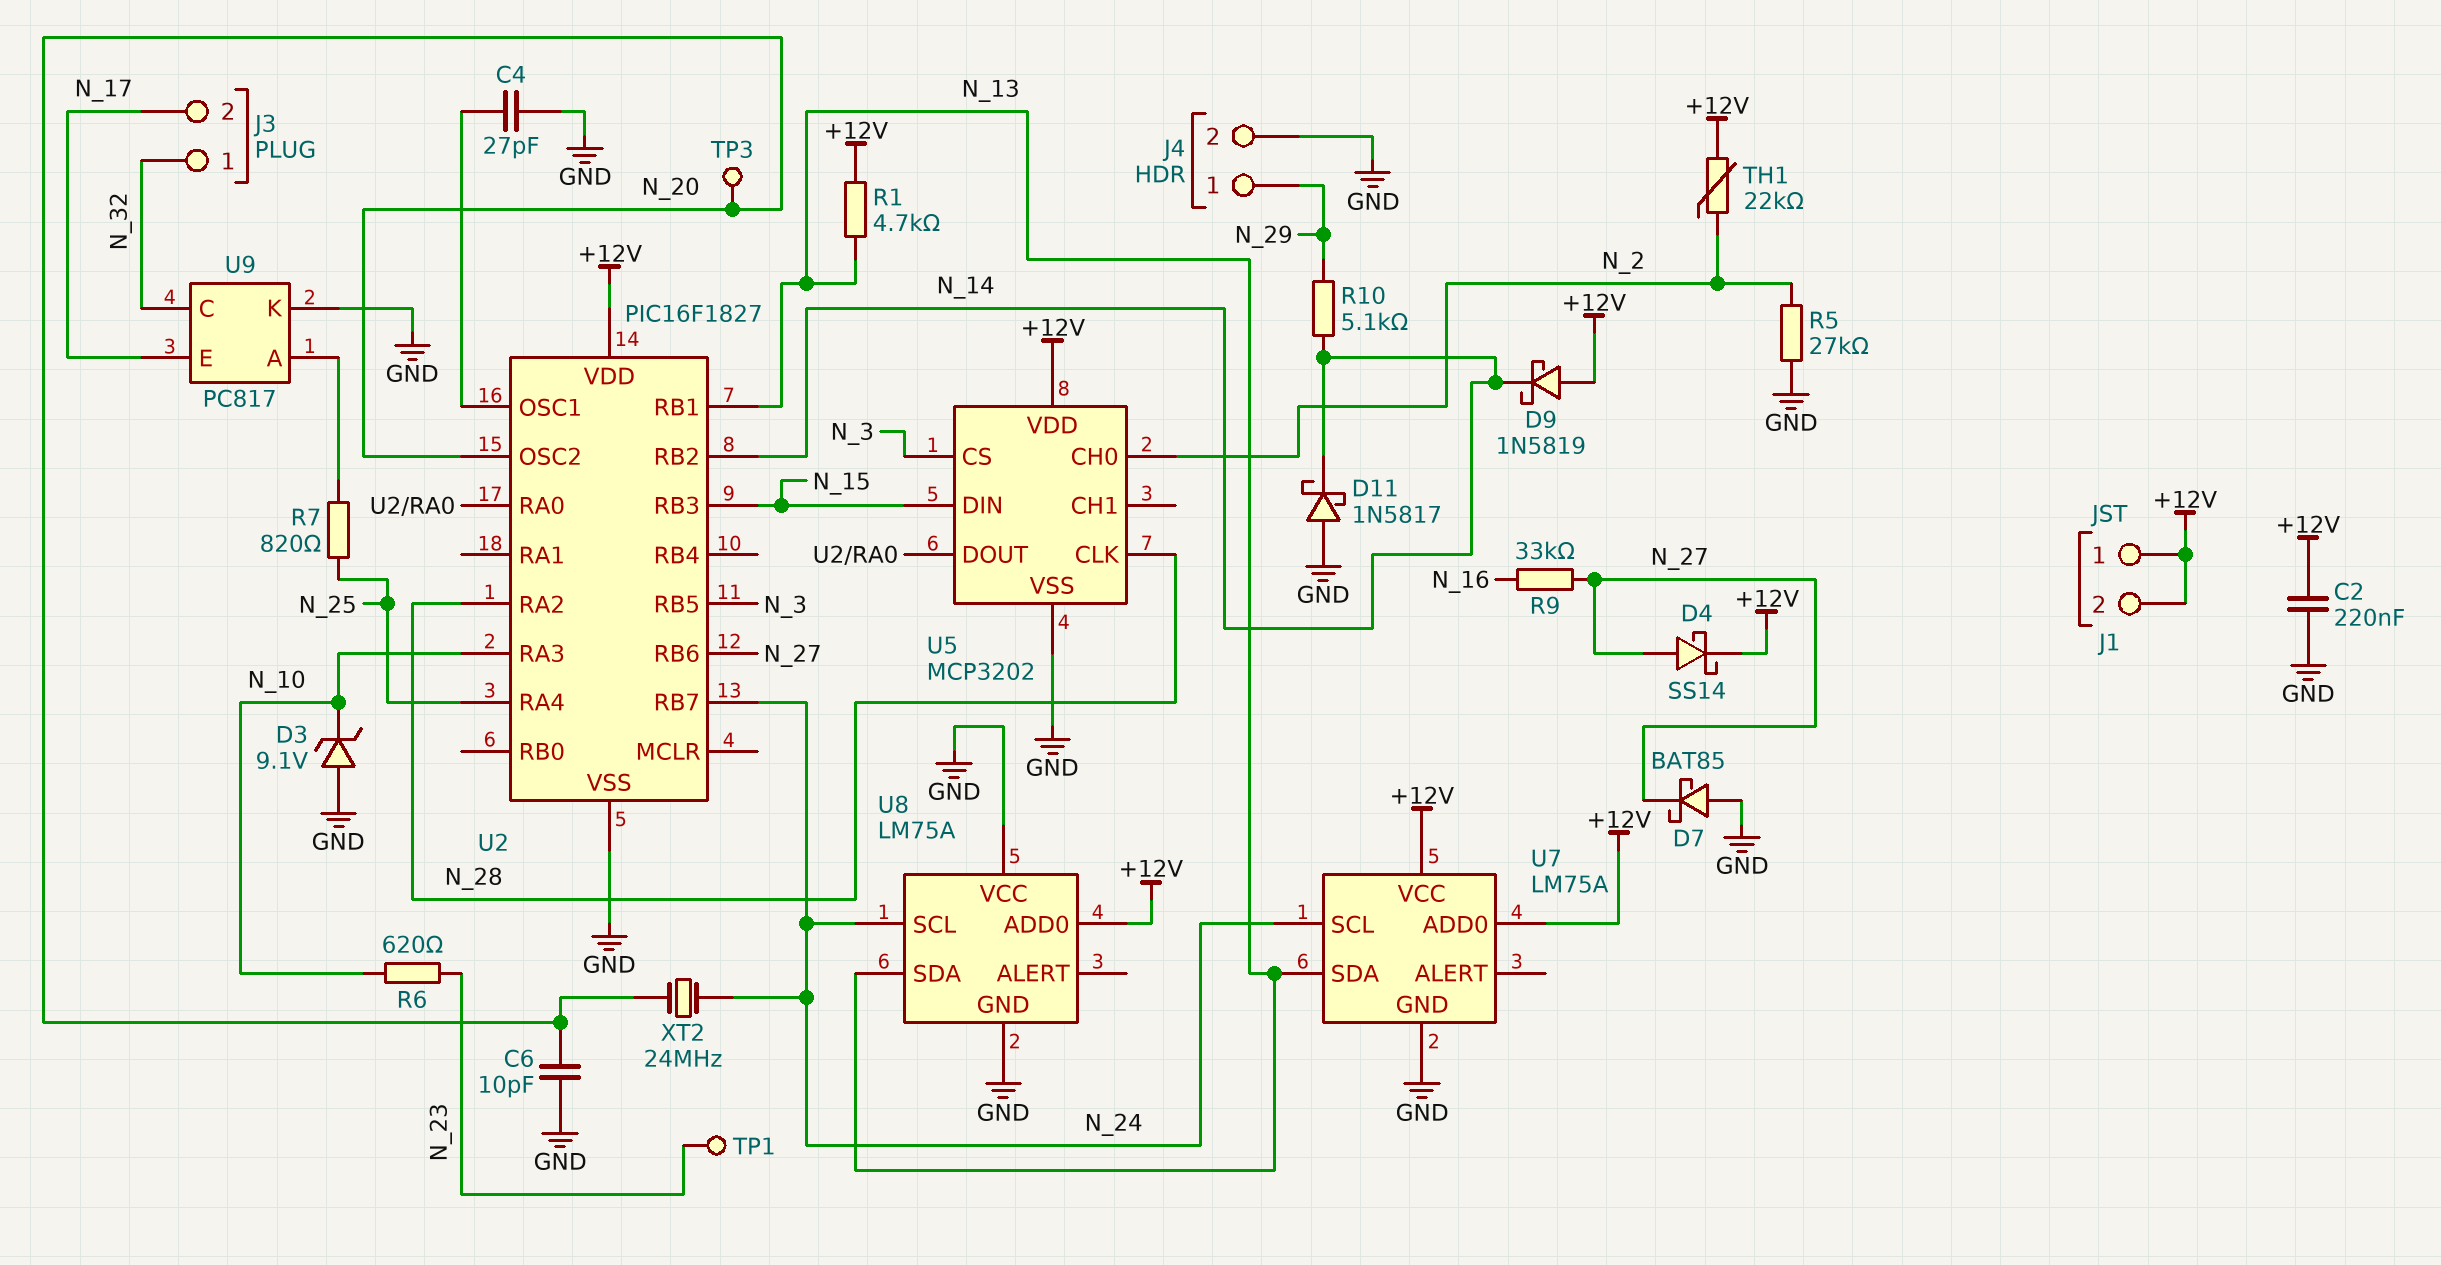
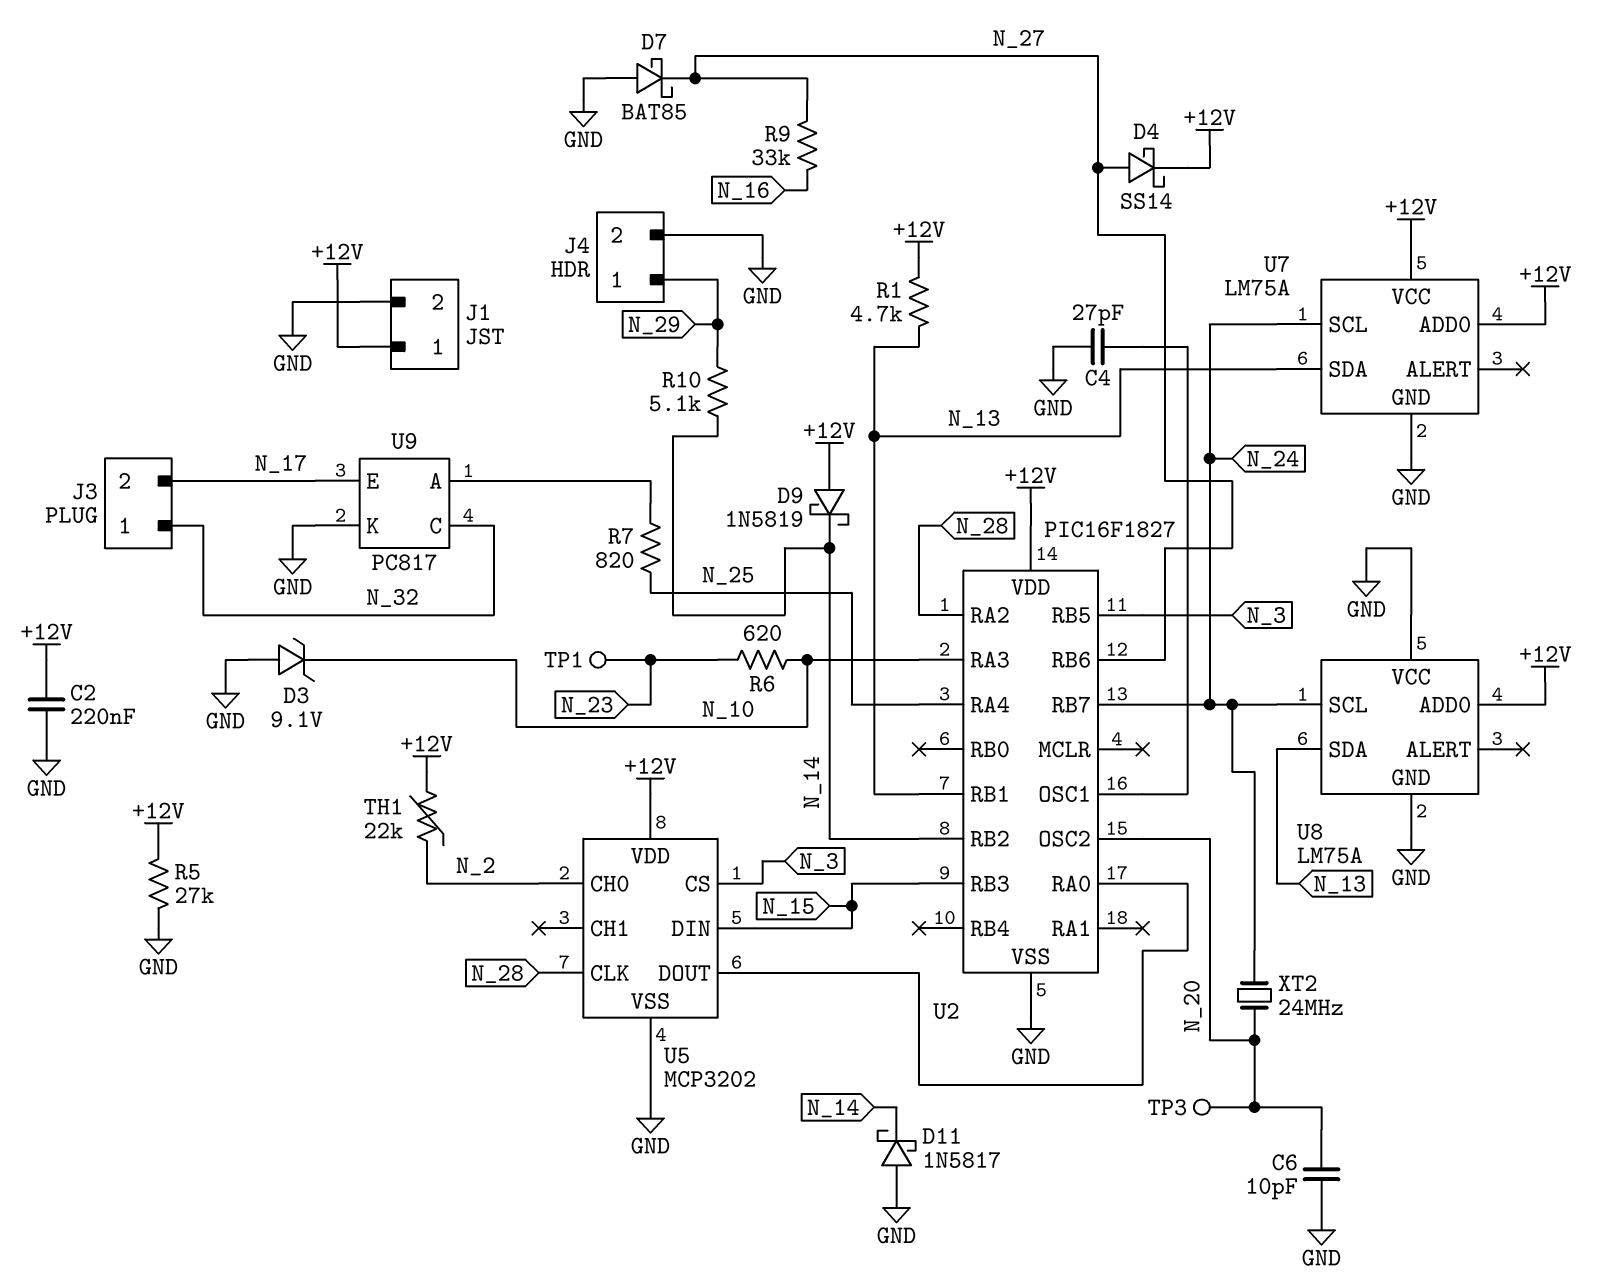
J1 pin 2: +12V -> GND
R5: 27k (GND, N_2) -> 27k (+12V, GND)

